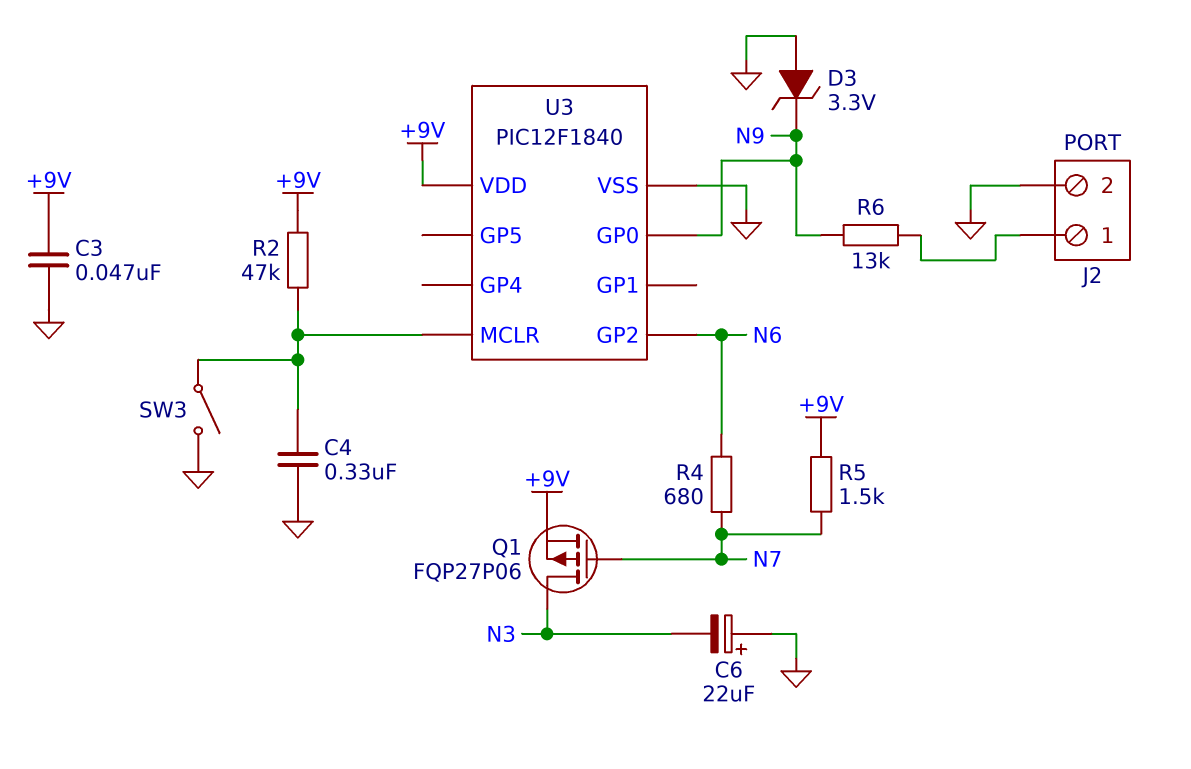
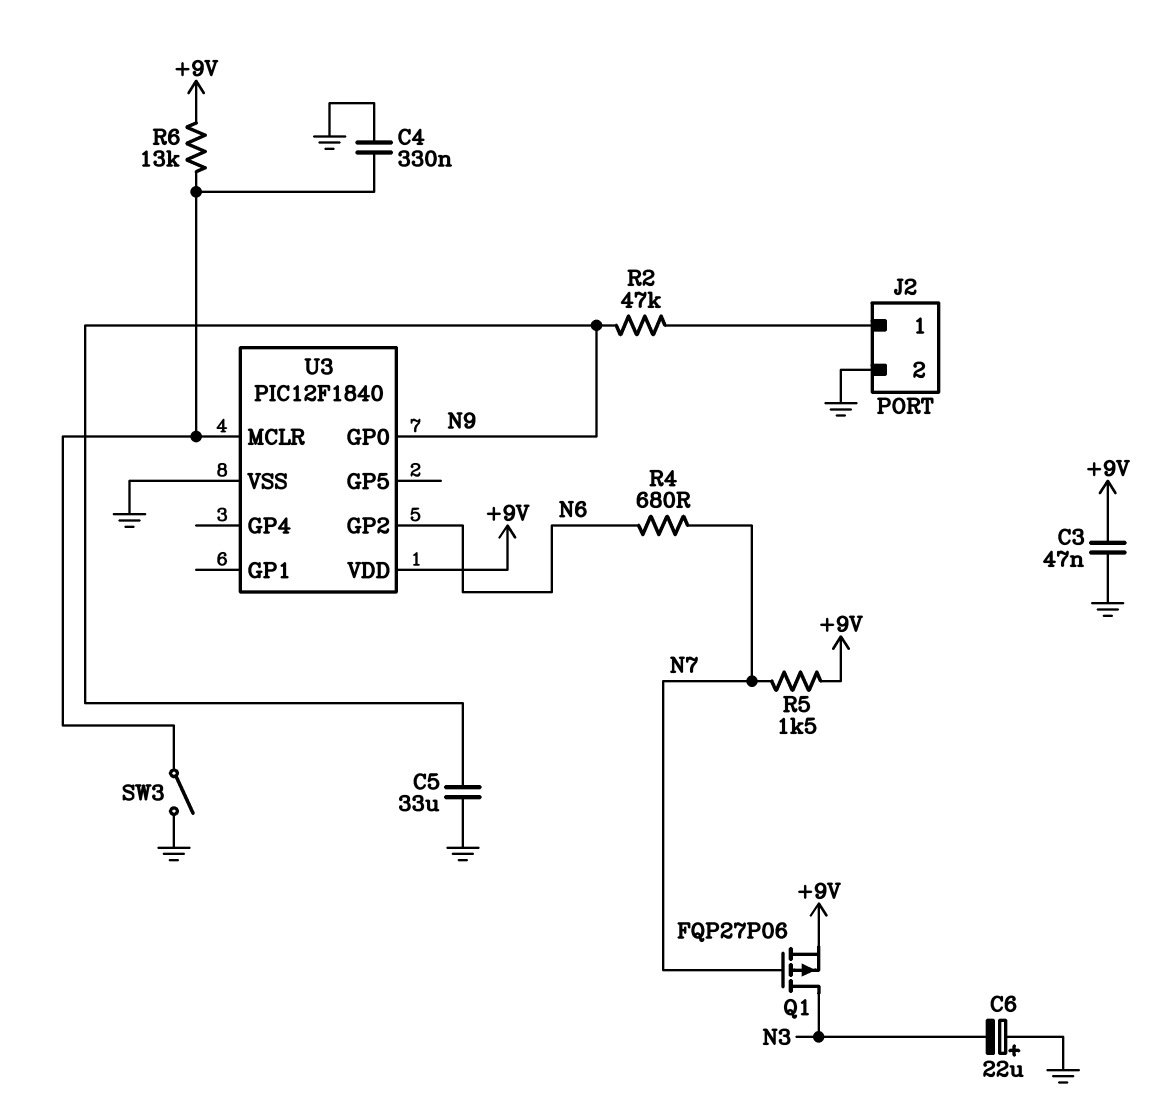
C5: none -> 33uF (GND, N9)
D3: zener 3.3V (A GND, K N9) -> none
R2: 47k (+9V, U3/MCLR) -> 47k (J2/1, N9)
R6: 13k (J2/1, N9) -> 13k (+9V, U3/MCLR)

